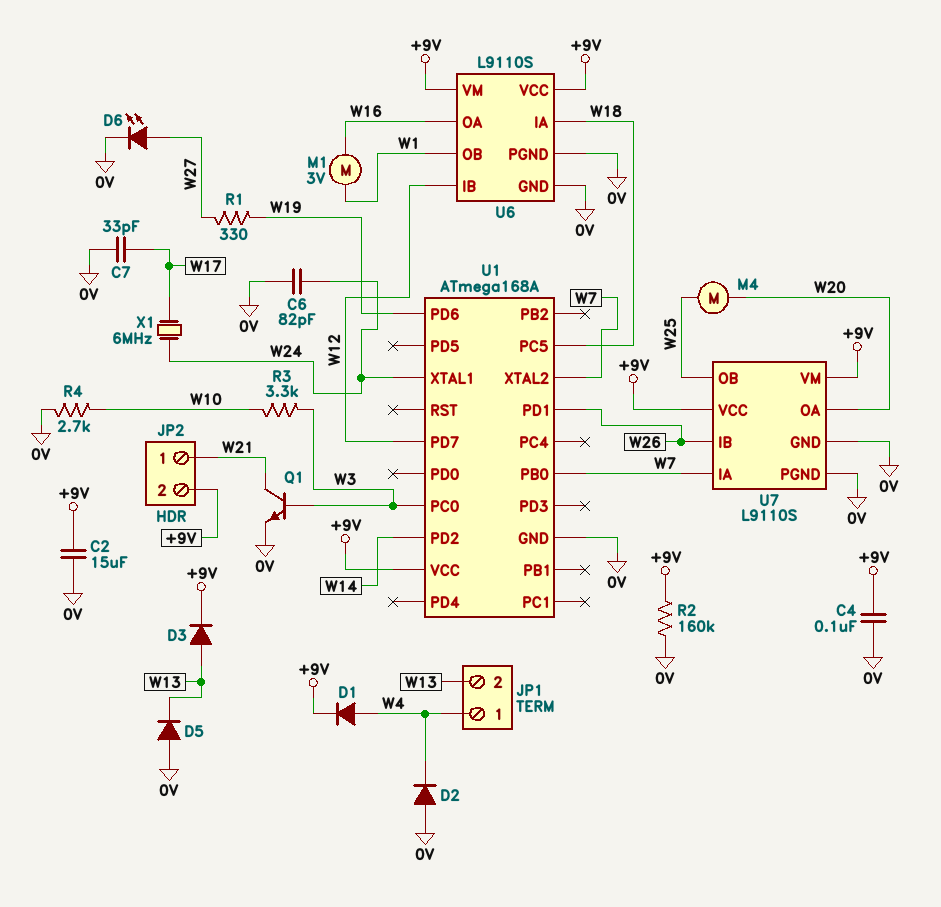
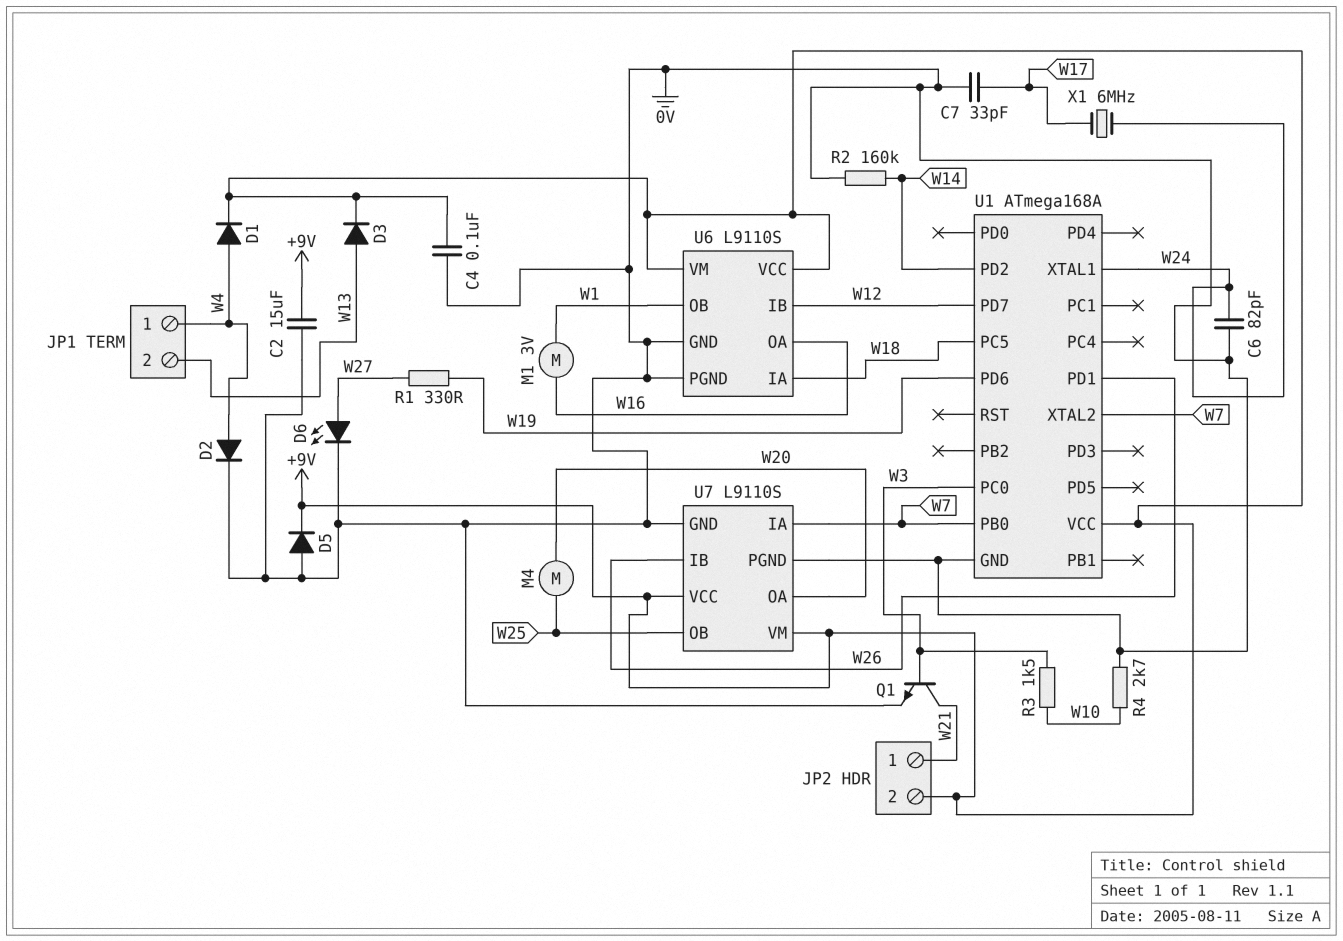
D2: diode (A 0V, K W4) -> diode (A W4, K 0V)
D5: diode (A 0V, K W13) -> diode (A 0V, K +9V)
R2: 160k (+9V, 0V) -> 160k (0V, W14)
R3: 3.3k (W3, W10) -> 1.5k (W3, W10)

